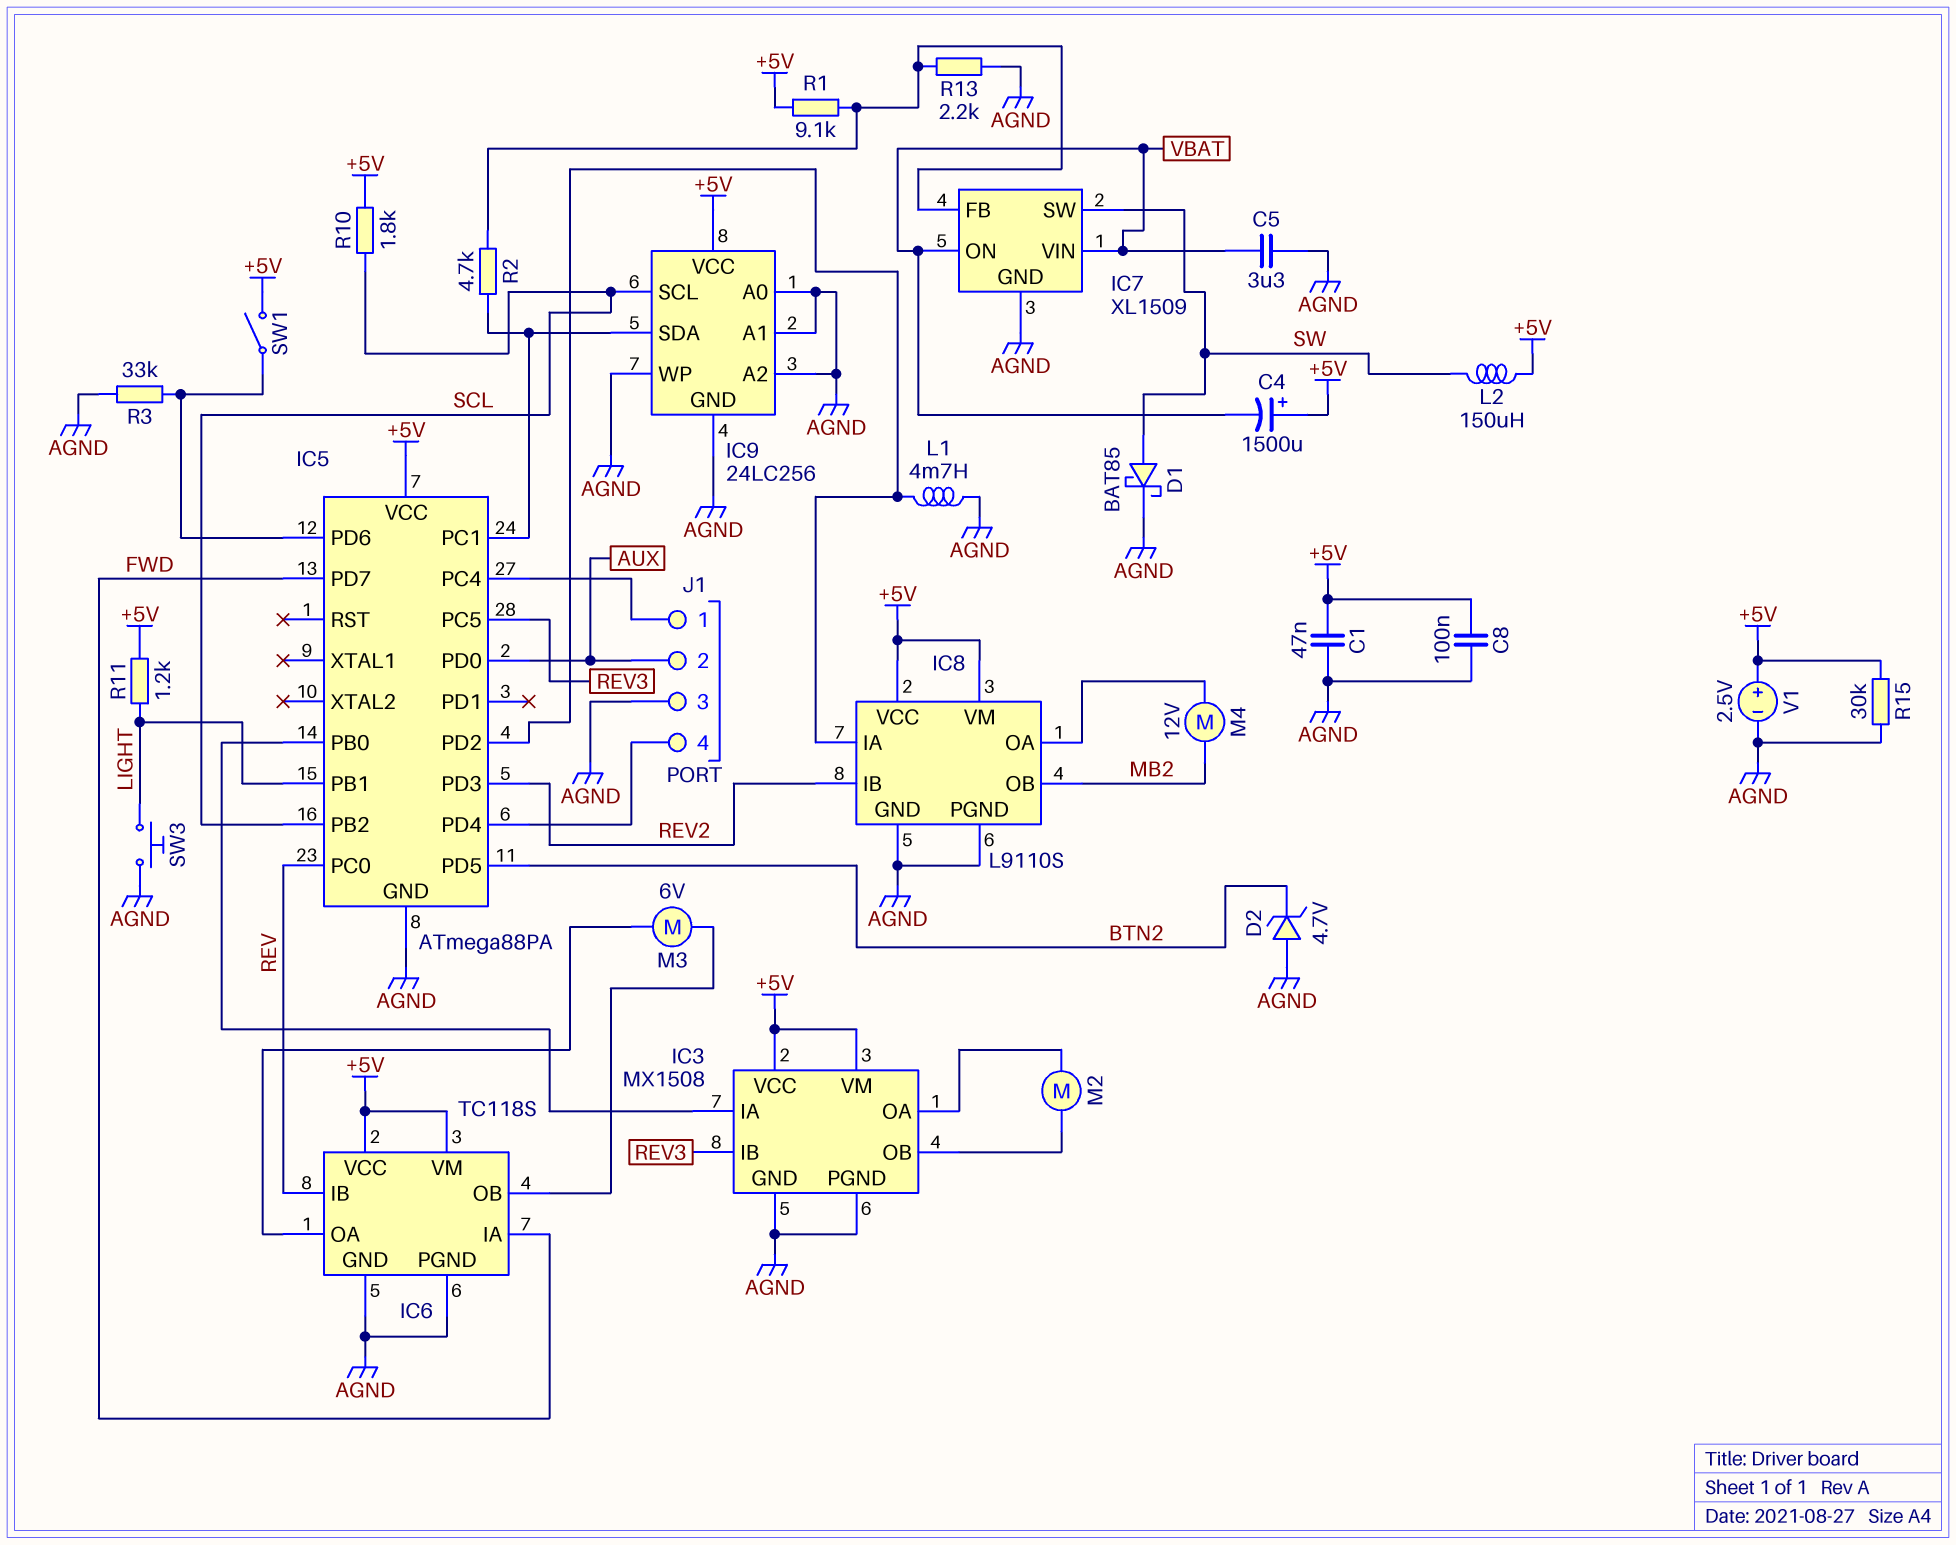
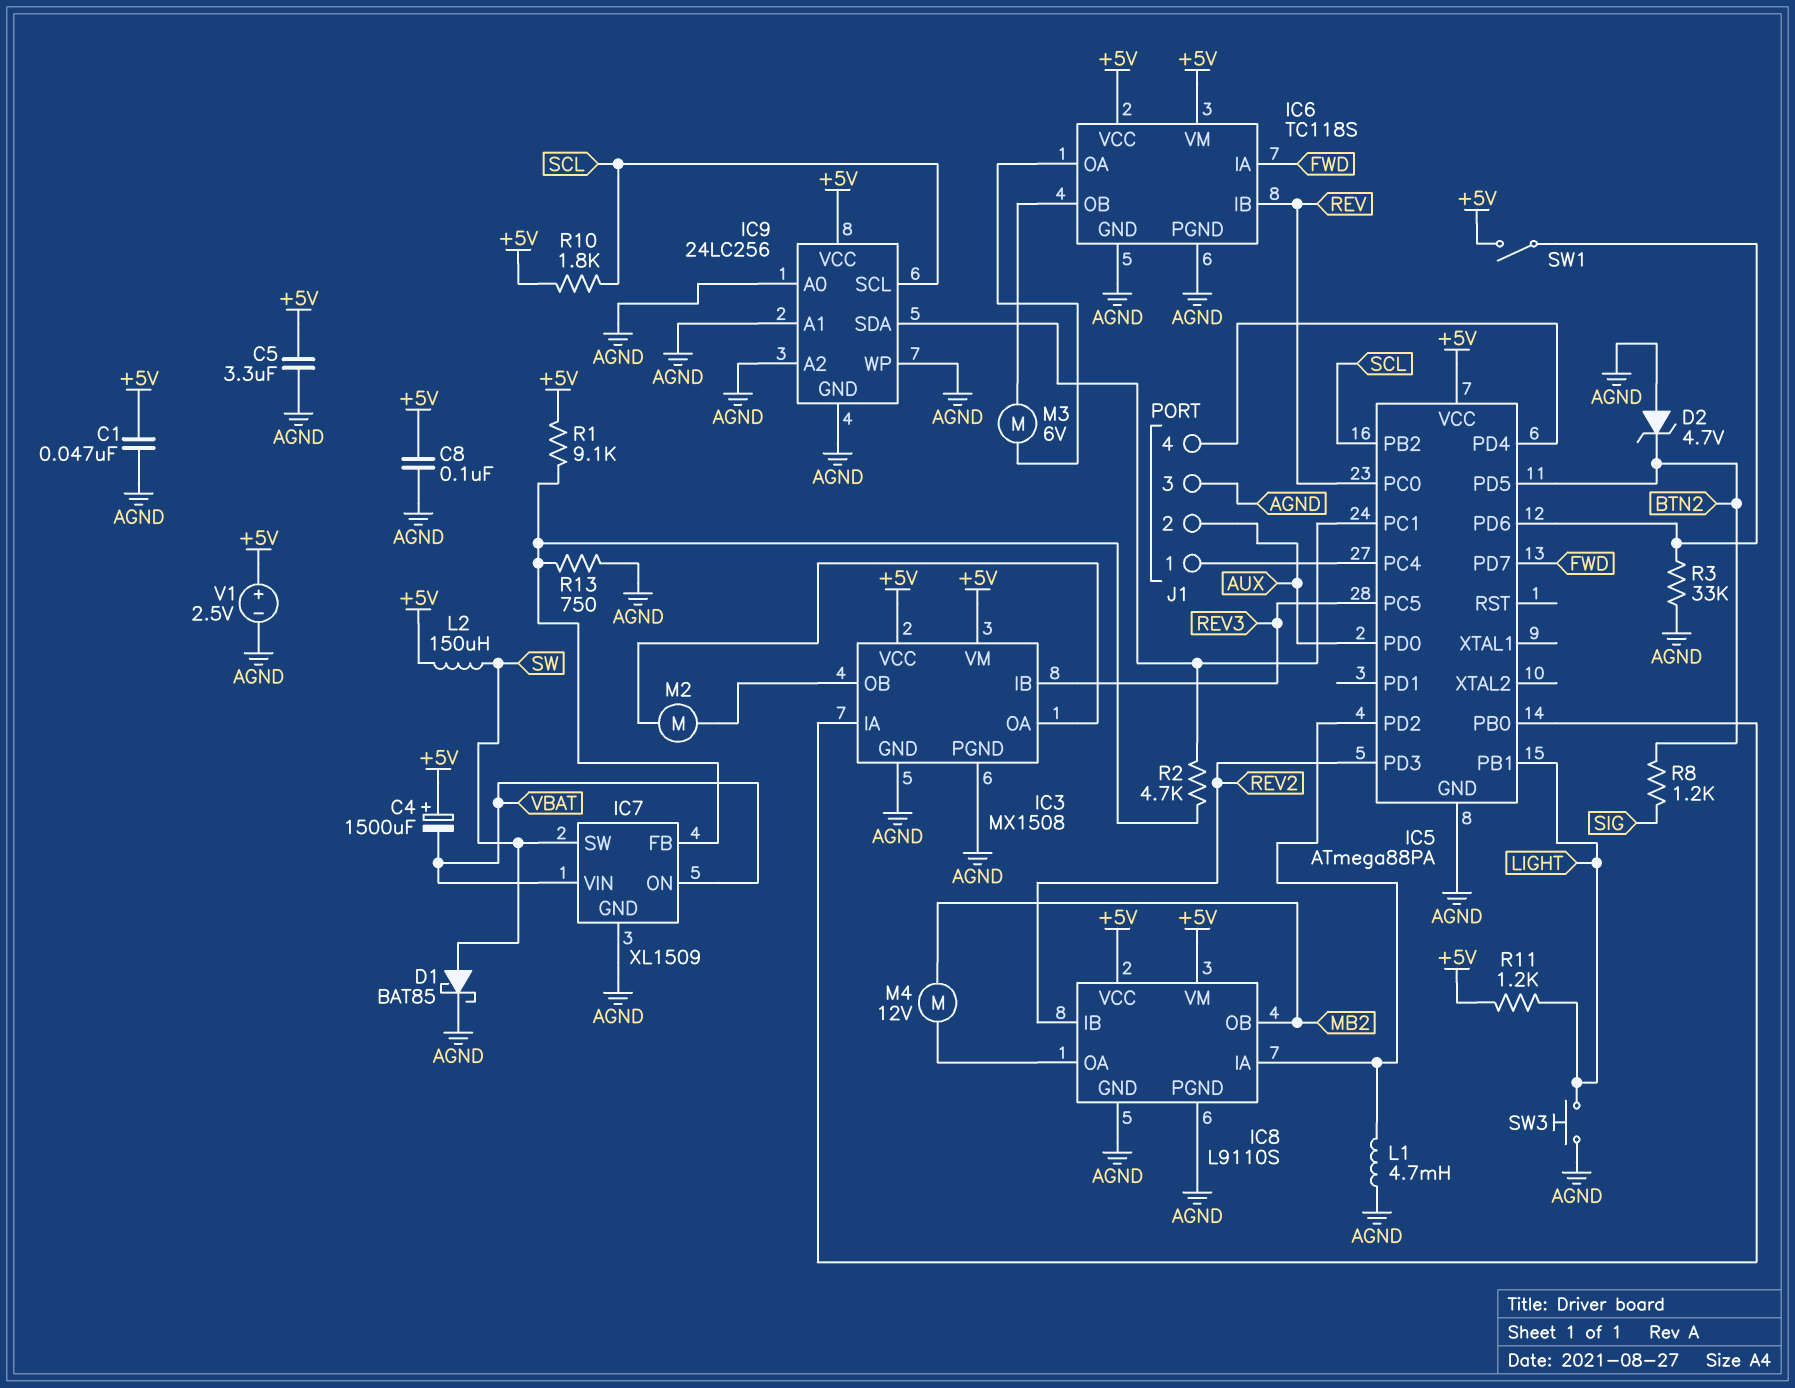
C5: 3.3uF (AGND, VBAT) -> 3.3uF (+5V, AGND)
R8: none -> 1.2k (BTN2, SIG)
R13: 2.2k (AGND, IC7/FB) -> 750 (AGND, IC7/FB)
R15: 30k (+5V, AGND) -> none

